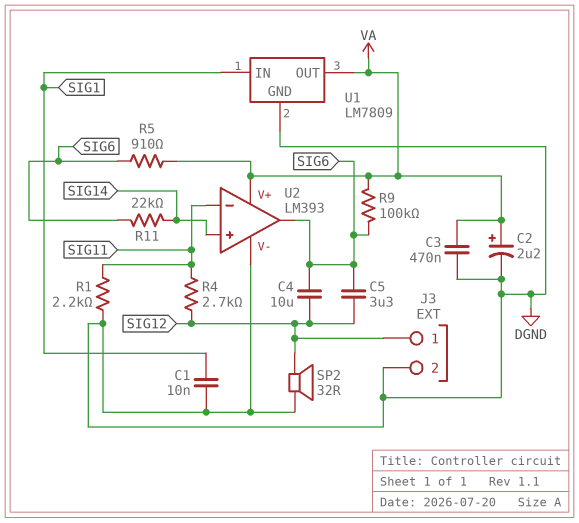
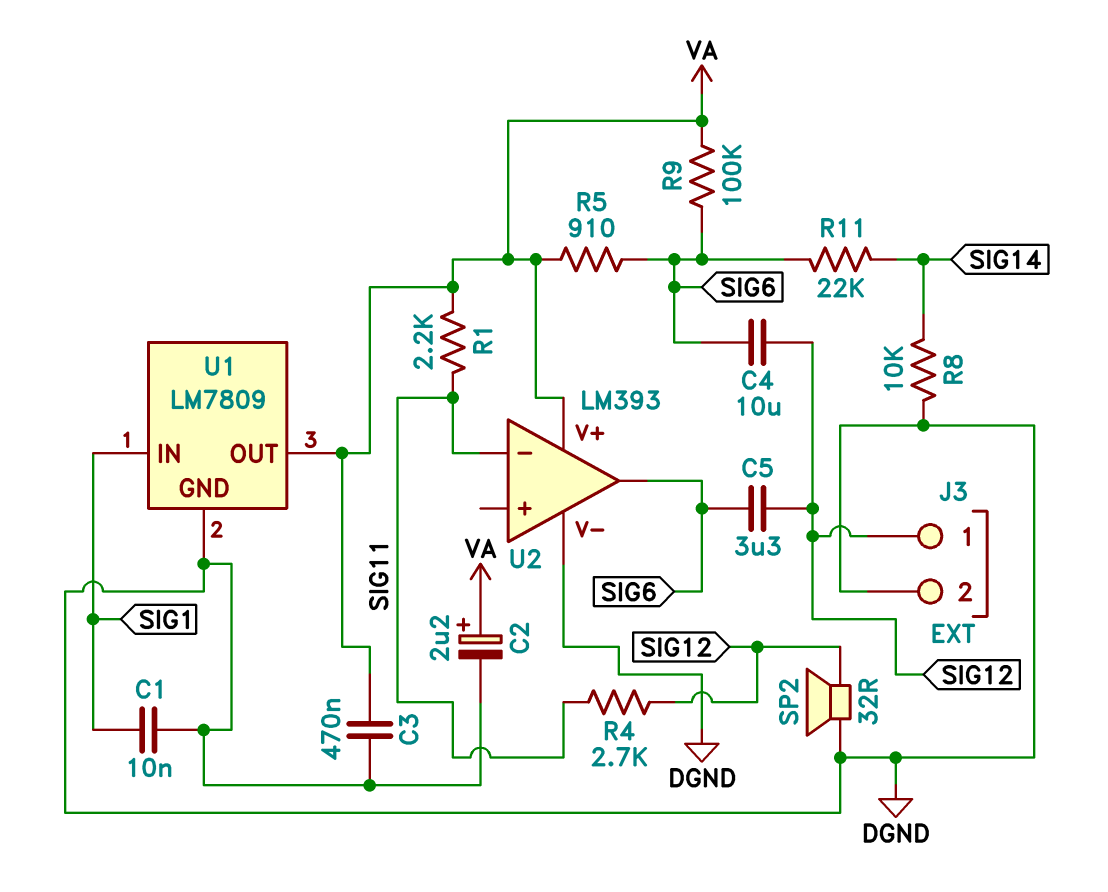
R1: 2.2k (DGND, SIG11) -> 2.2k (SIG11, VA)
R8: none -> 10k (DGND, SIG14)
U2 pin in+: SIG14 -> none

